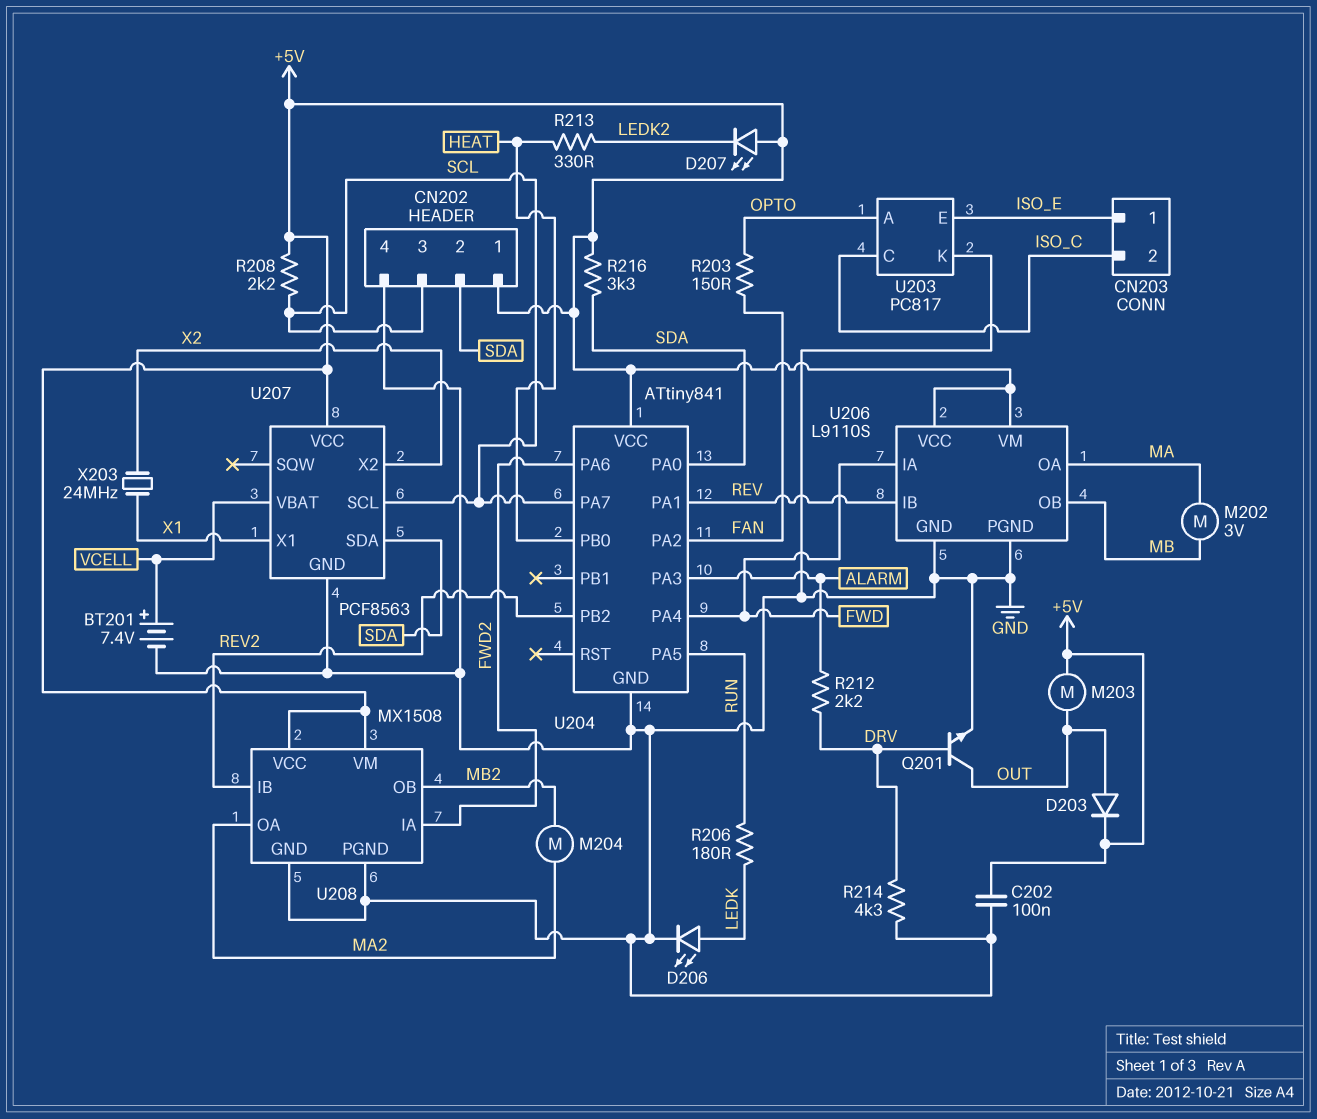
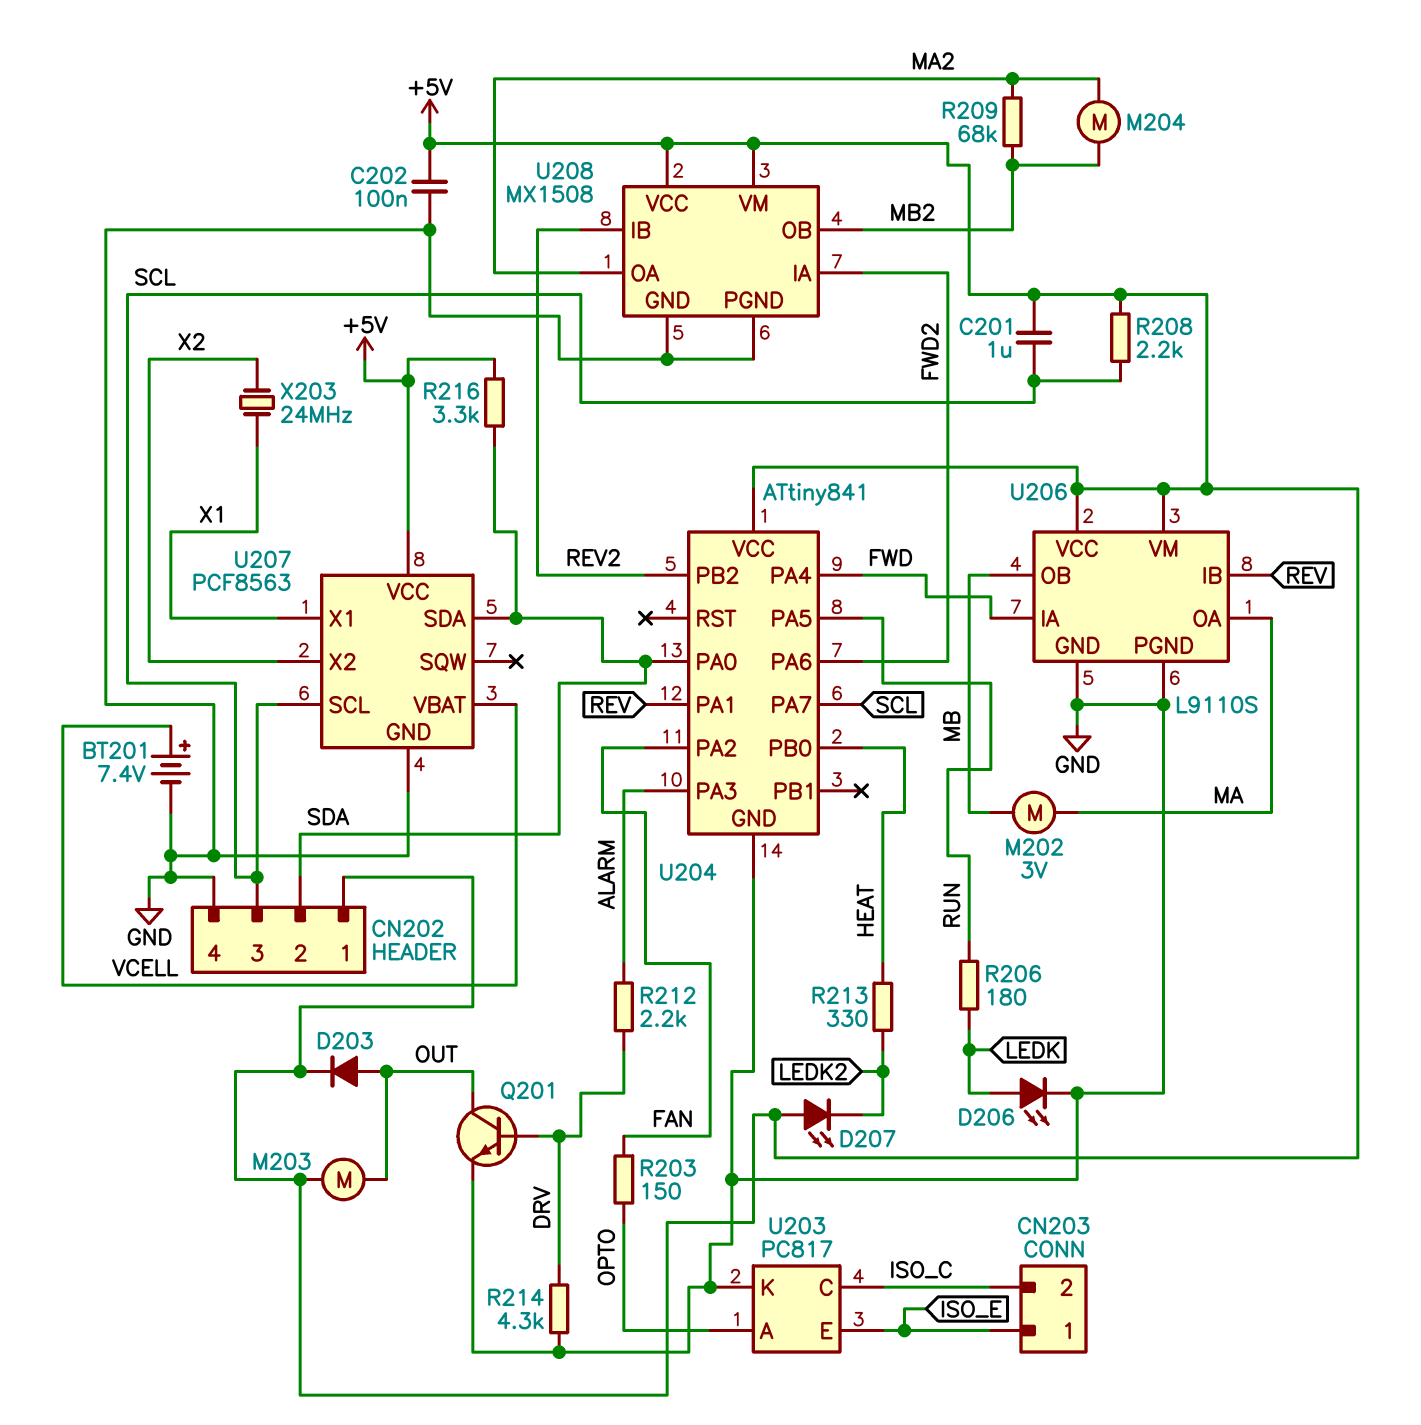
C201: none -> 1uF (+5V, SCL)
R209: none -> 68k (MA2, MB2)

